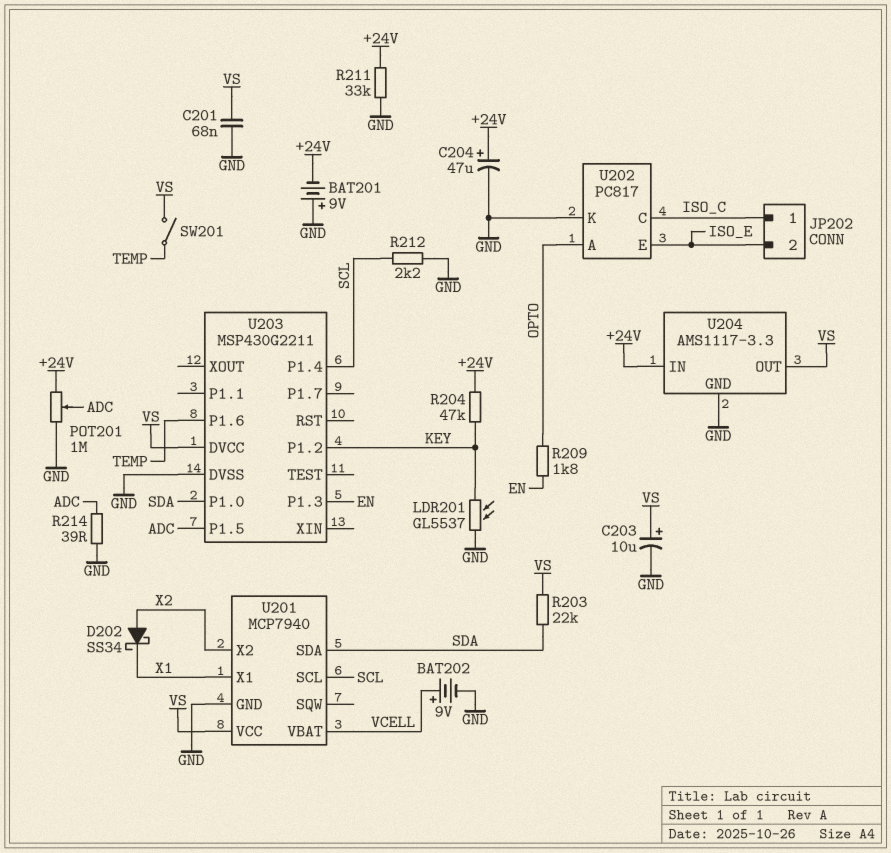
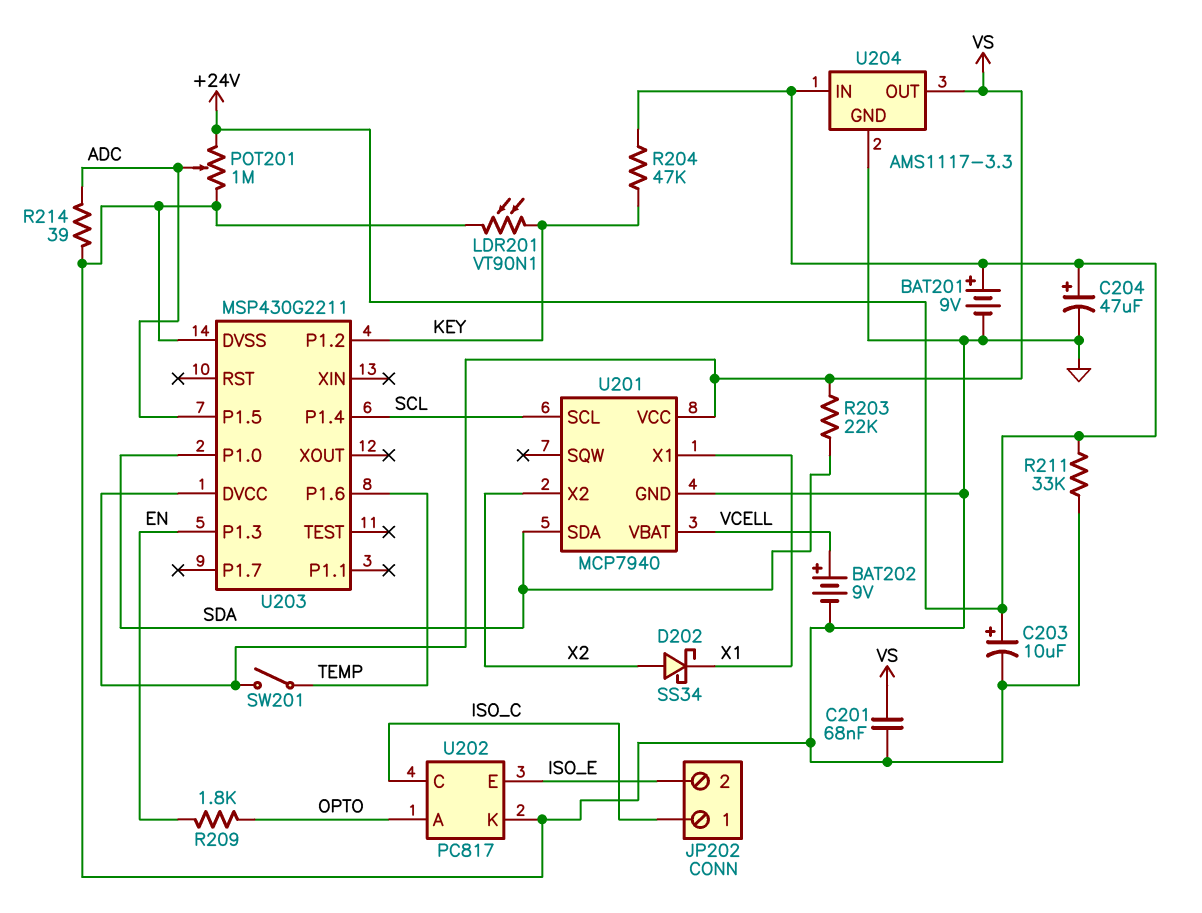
BAT201: 9V (plus GND, minus +24V) -> 9V (plus +24V, minus GND)
C203: 10uF (plus VS, minus GND) -> 10uF (plus +24V, minus GND)
LDR201: GL5537 (GND, KEY) -> VT90N1 (GND, KEY)
R212: 2.2k (GND, SCL) -> none

